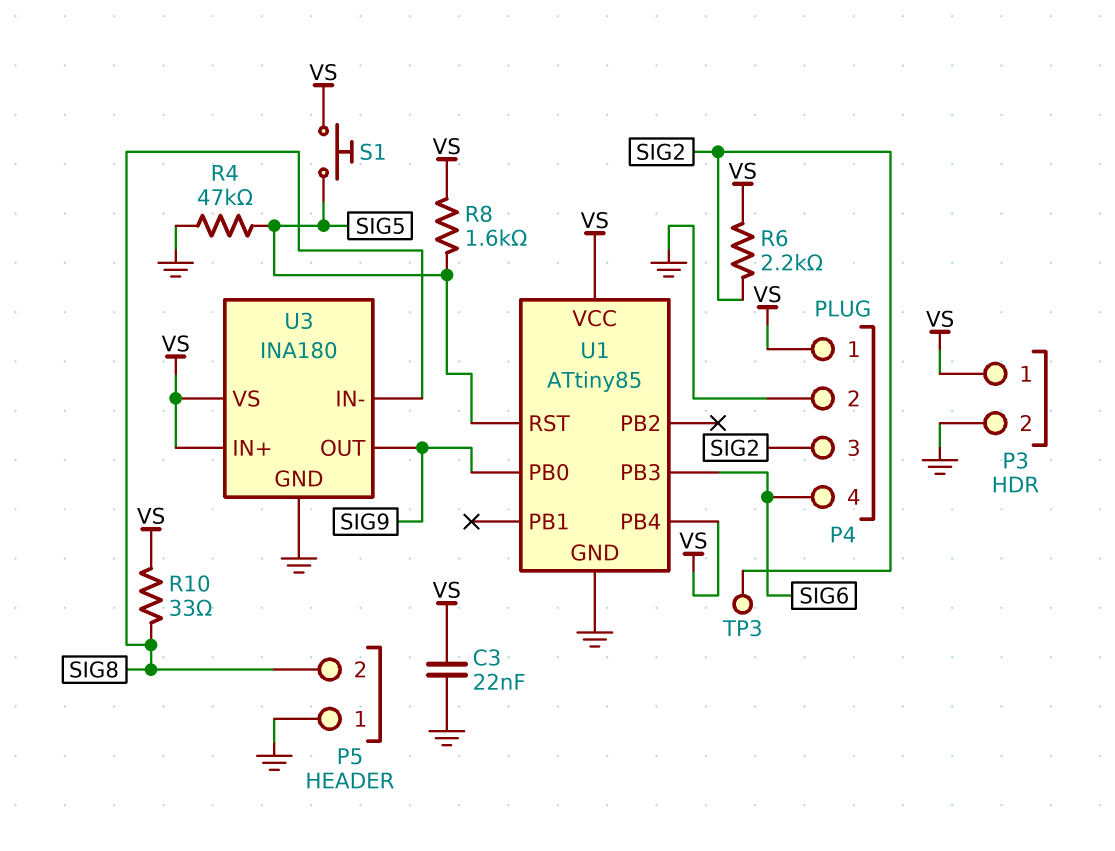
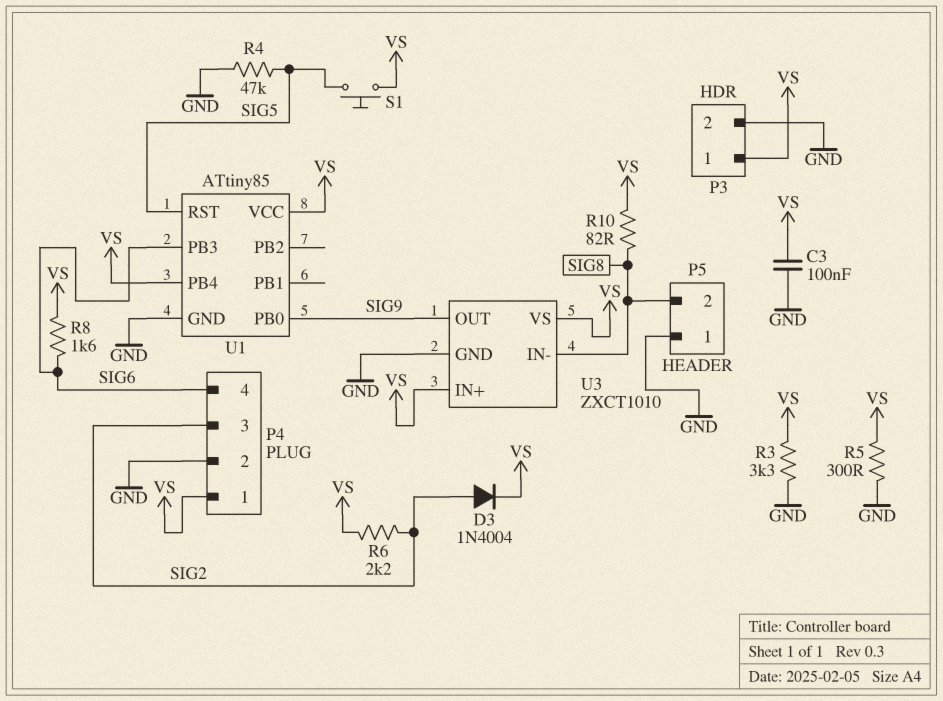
C3: 22nF (GND, VS) -> 100nF (GND, VS)
D3: none -> diode 1N4004 (A SIG2, K VS)
R3: none -> 3.3k (GND, VS)
R5: none -> 300 (GND, VS)
R8: 1.6k (SIG5, VS) -> 1.6k (SIG6, VS)
R10: 33 (SIG8, VS) -> 82 (SIG8, VS)
TP3: test point (SIG2) -> none
U3: INA180 -> ZXCT1010

